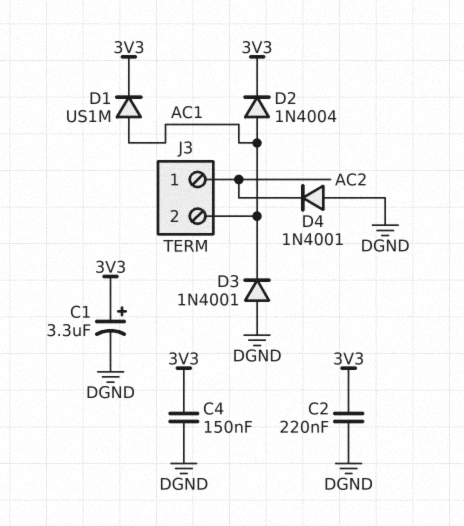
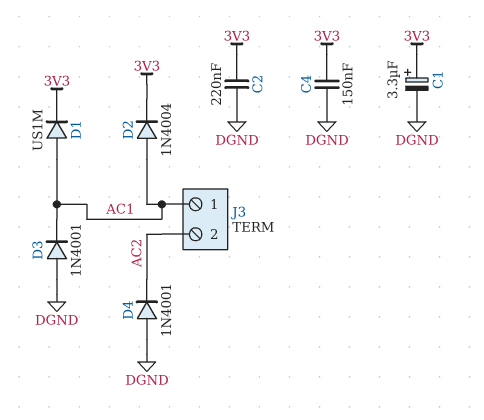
J3 pin 1: AC2 -> AC1
J3 pin 2: AC1 -> AC2

